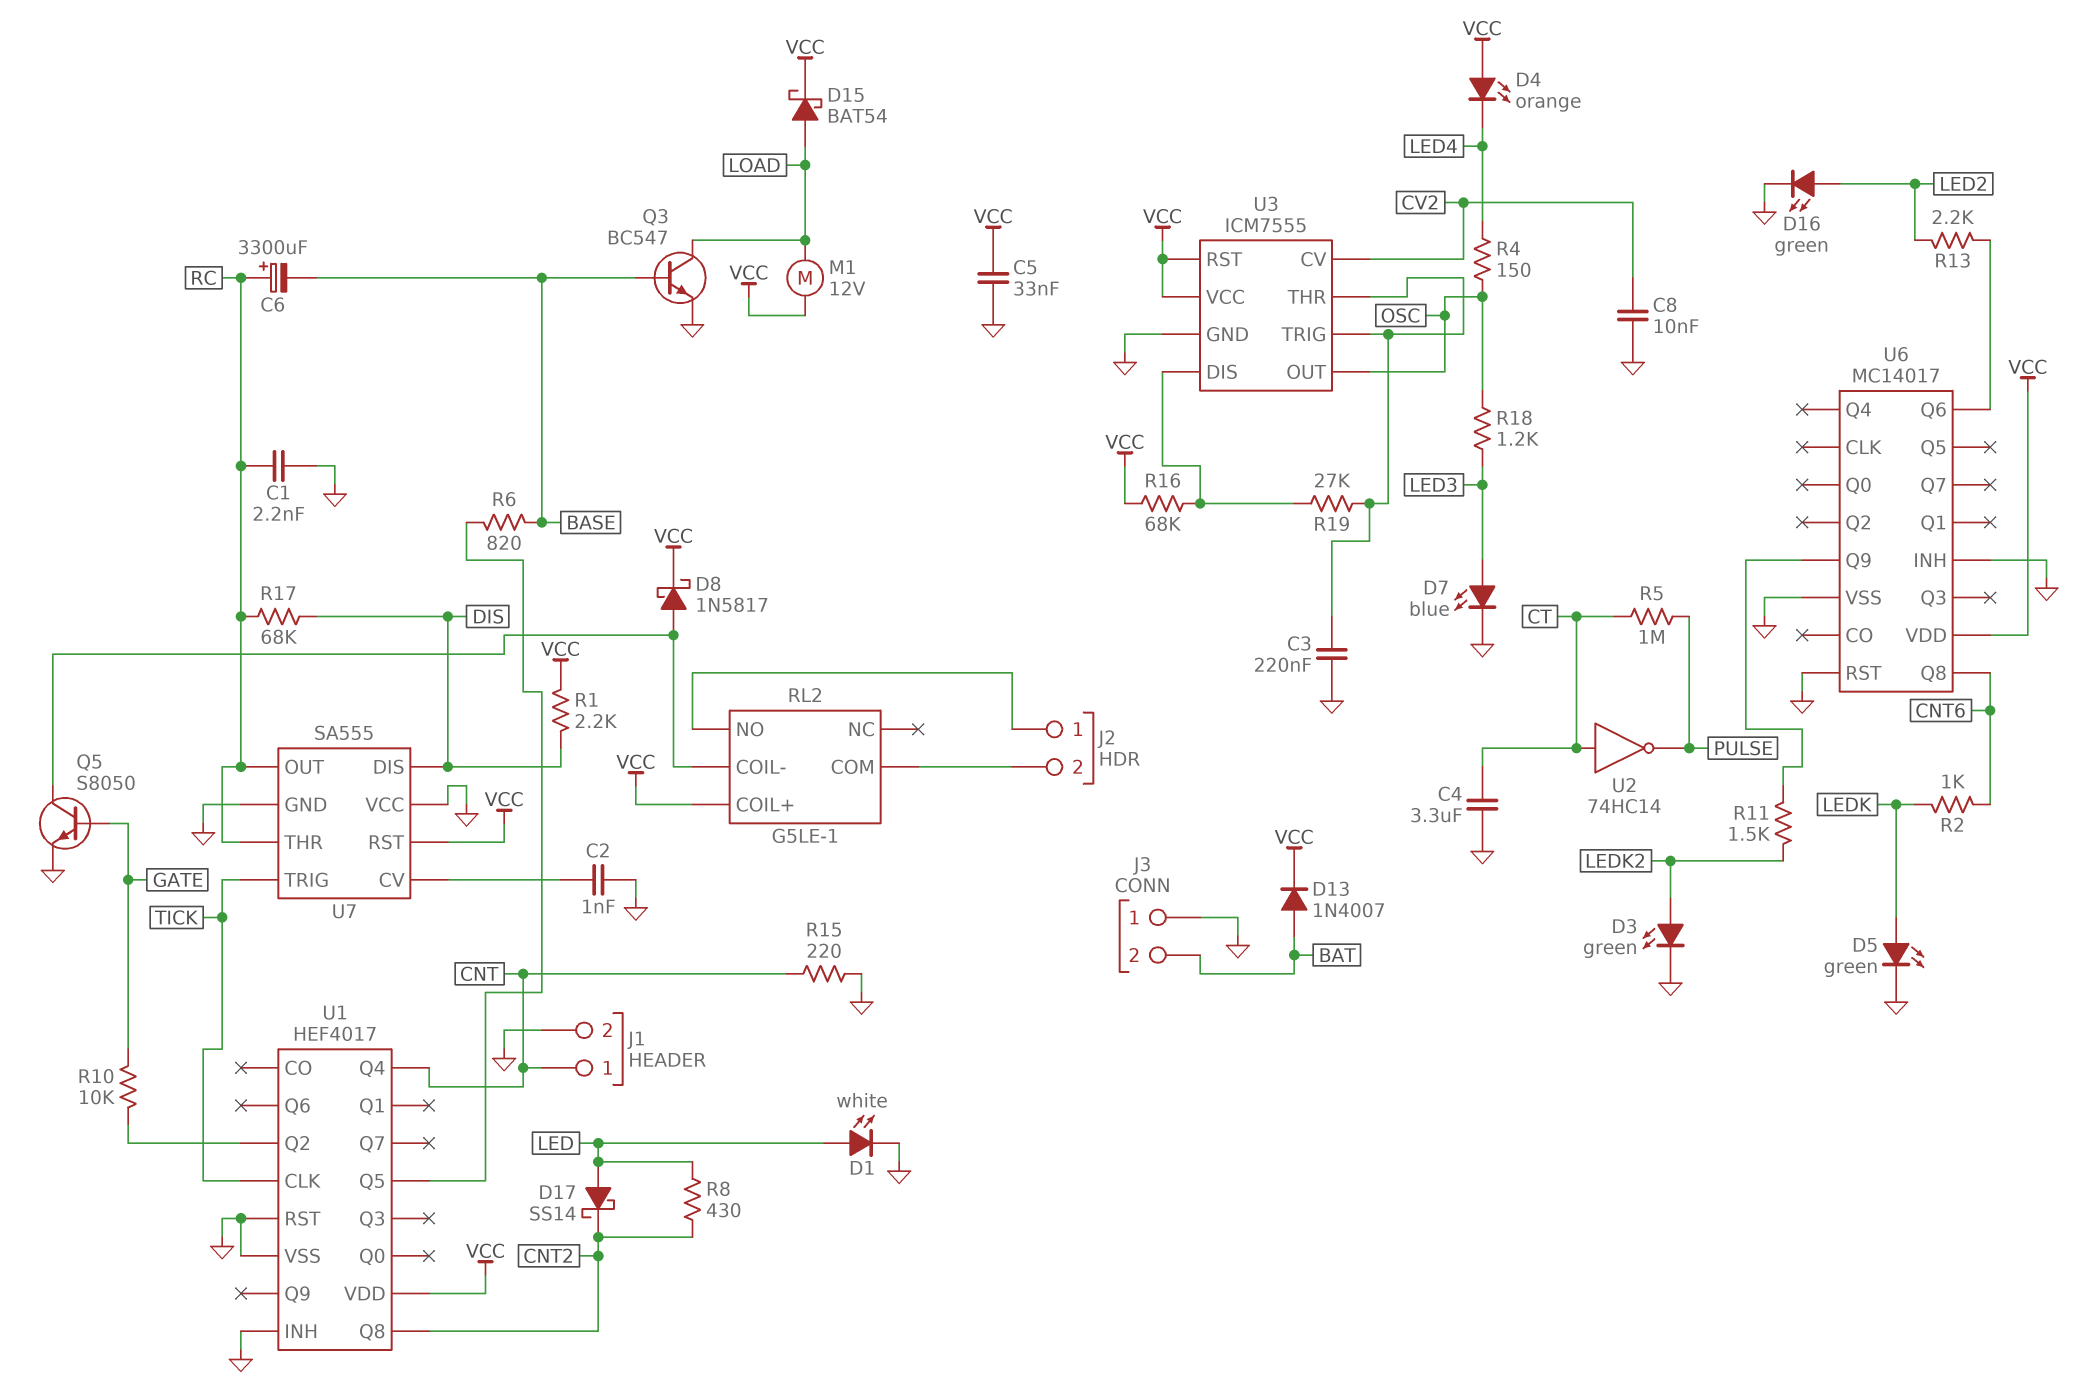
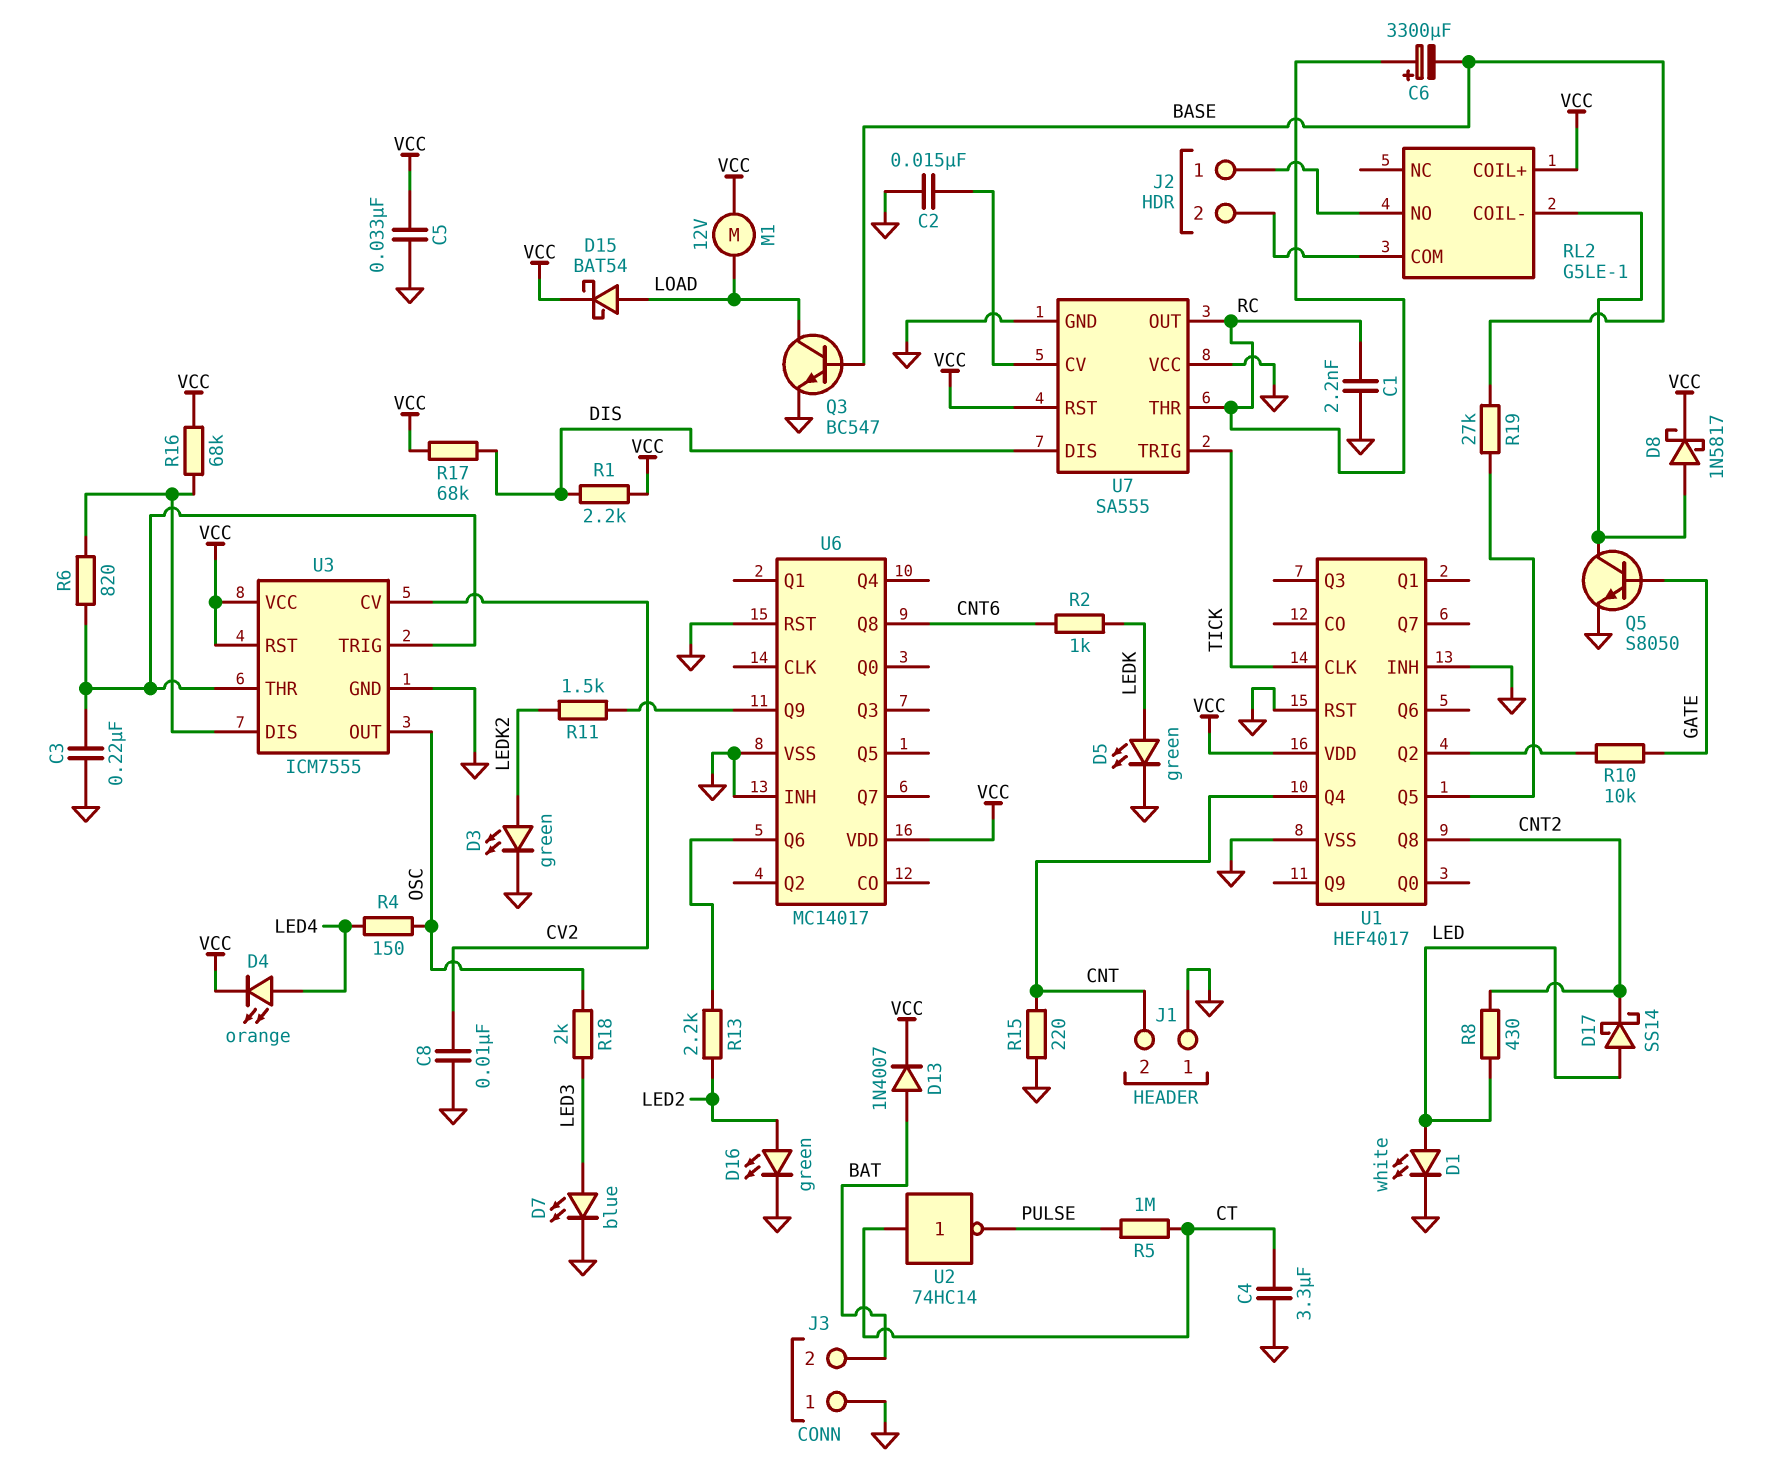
C2: 1nF (GND, U7/CV) -> 15nF (GND, U7/CV)
D4: LED orange (A VCC, K LED4) -> LED orange (A LED4, K VCC)
J1 pin 1: CNT -> GND
J1 pin 2: GND -> CNT
R6: 820 (BASE, U1/Q5) -> 820 (U3/DIS, U3/THR)
R17: 68k (DIS, RC) -> 68k (DIS, VCC)
R18: 1.2k (LED3, OSC) -> 2k (LED3, OSC)
R19: 27k (U3/DIS, U3/THR) -> 27k (BASE, U1/Q5)

